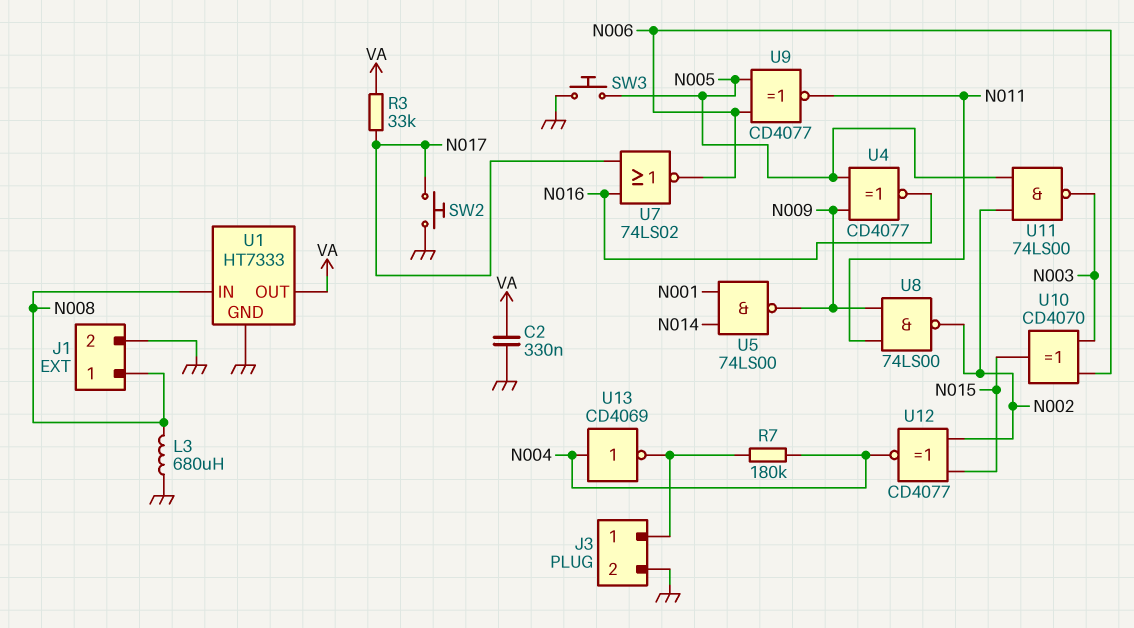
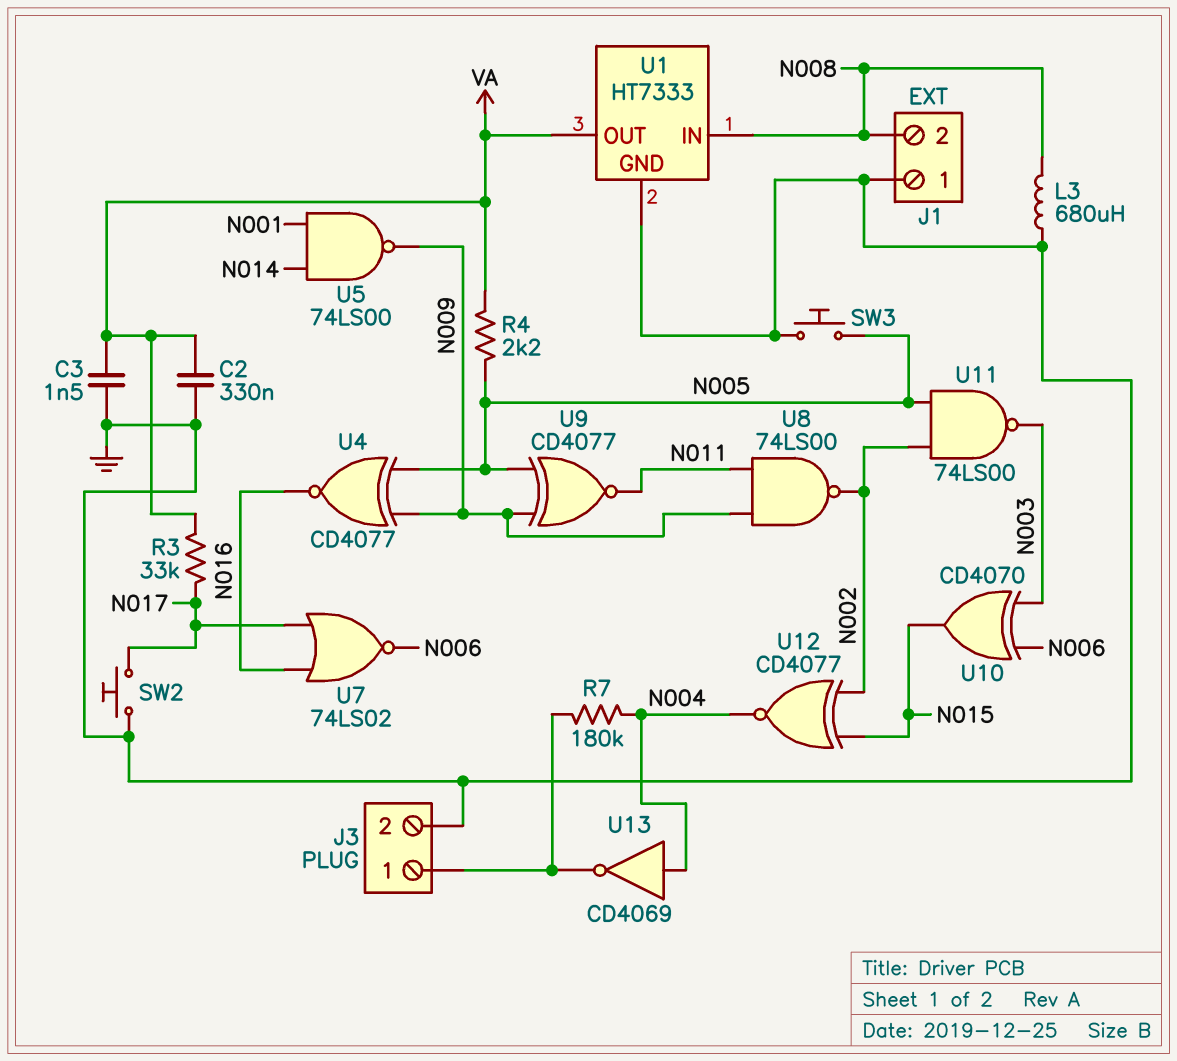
C3: none -> 1.5nF (GND, VA)
J1 pin 1: N008 -> GND
J1 pin 2: GND -> N008
R4: none -> 2.2k (N005, VA)
U9: XNOR CD4077 (in N005, in N006, out N011) -> XNOR CD4077 (in N005, in N009, out N011)

